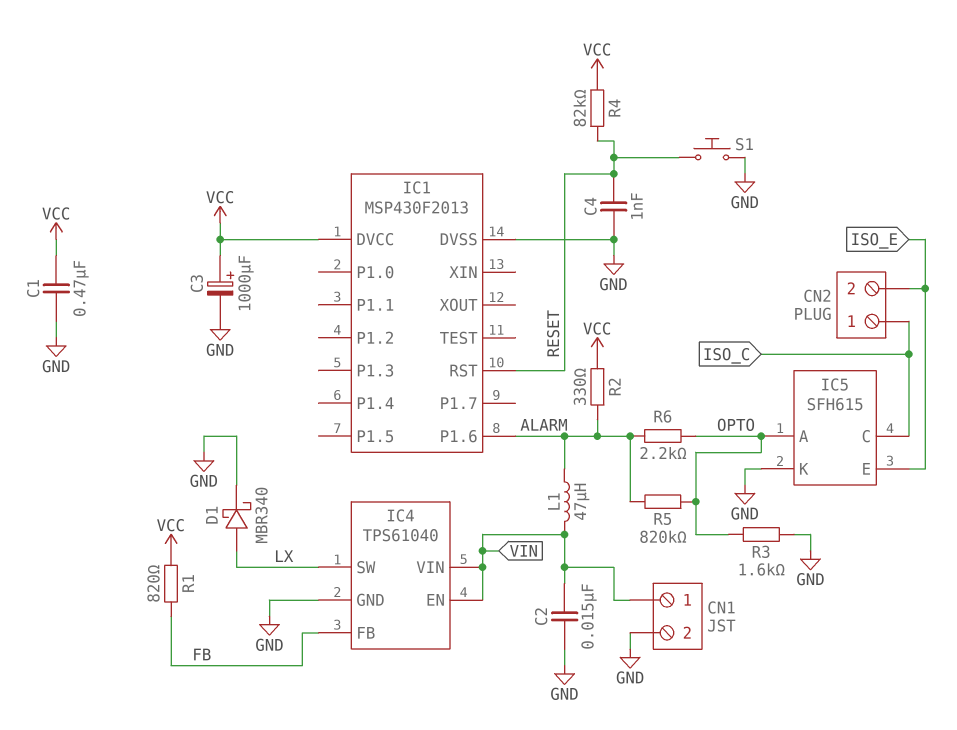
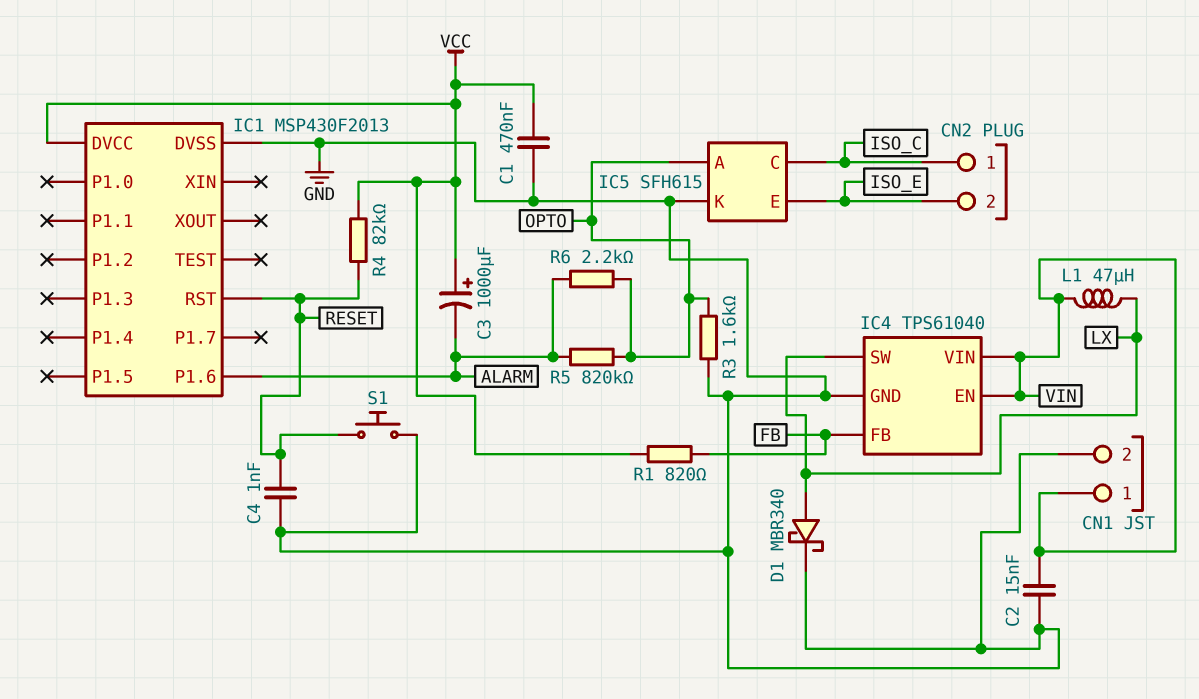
C3: 1000uF (plus VCC, minus GND) -> 1000uF (plus VCC, minus ALARM)
L1: 47uH (ALARM, VIN) -> 47uH (LX, VIN)
R2: 330 (ALARM, VCC) -> none

